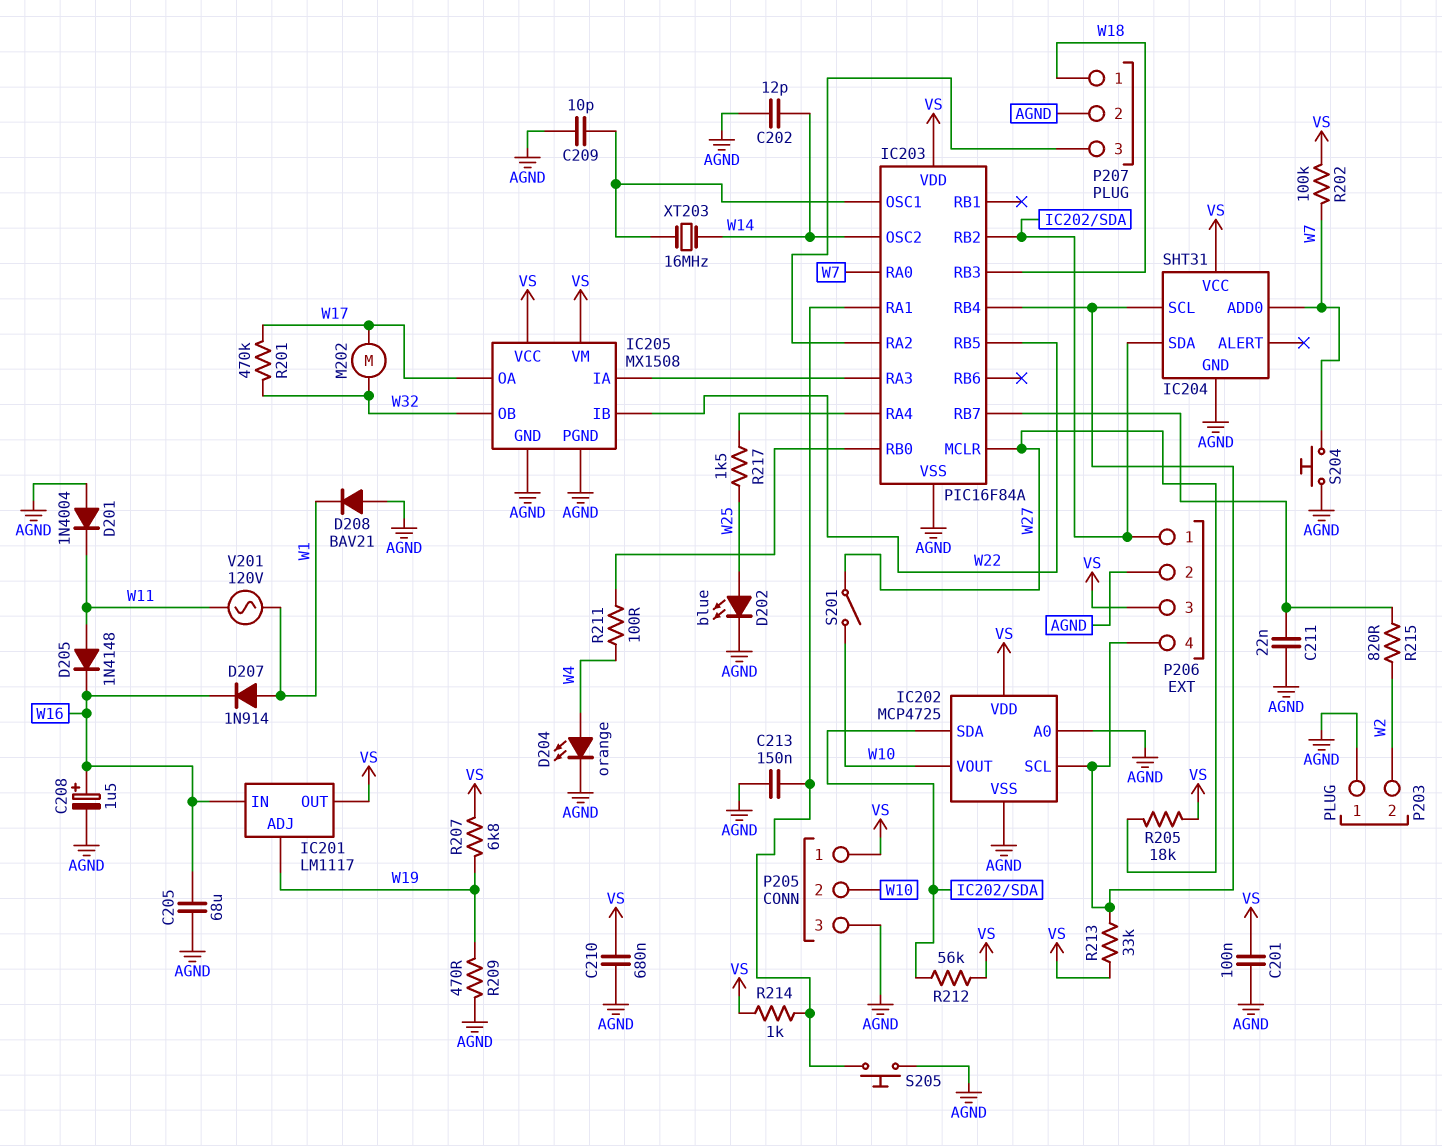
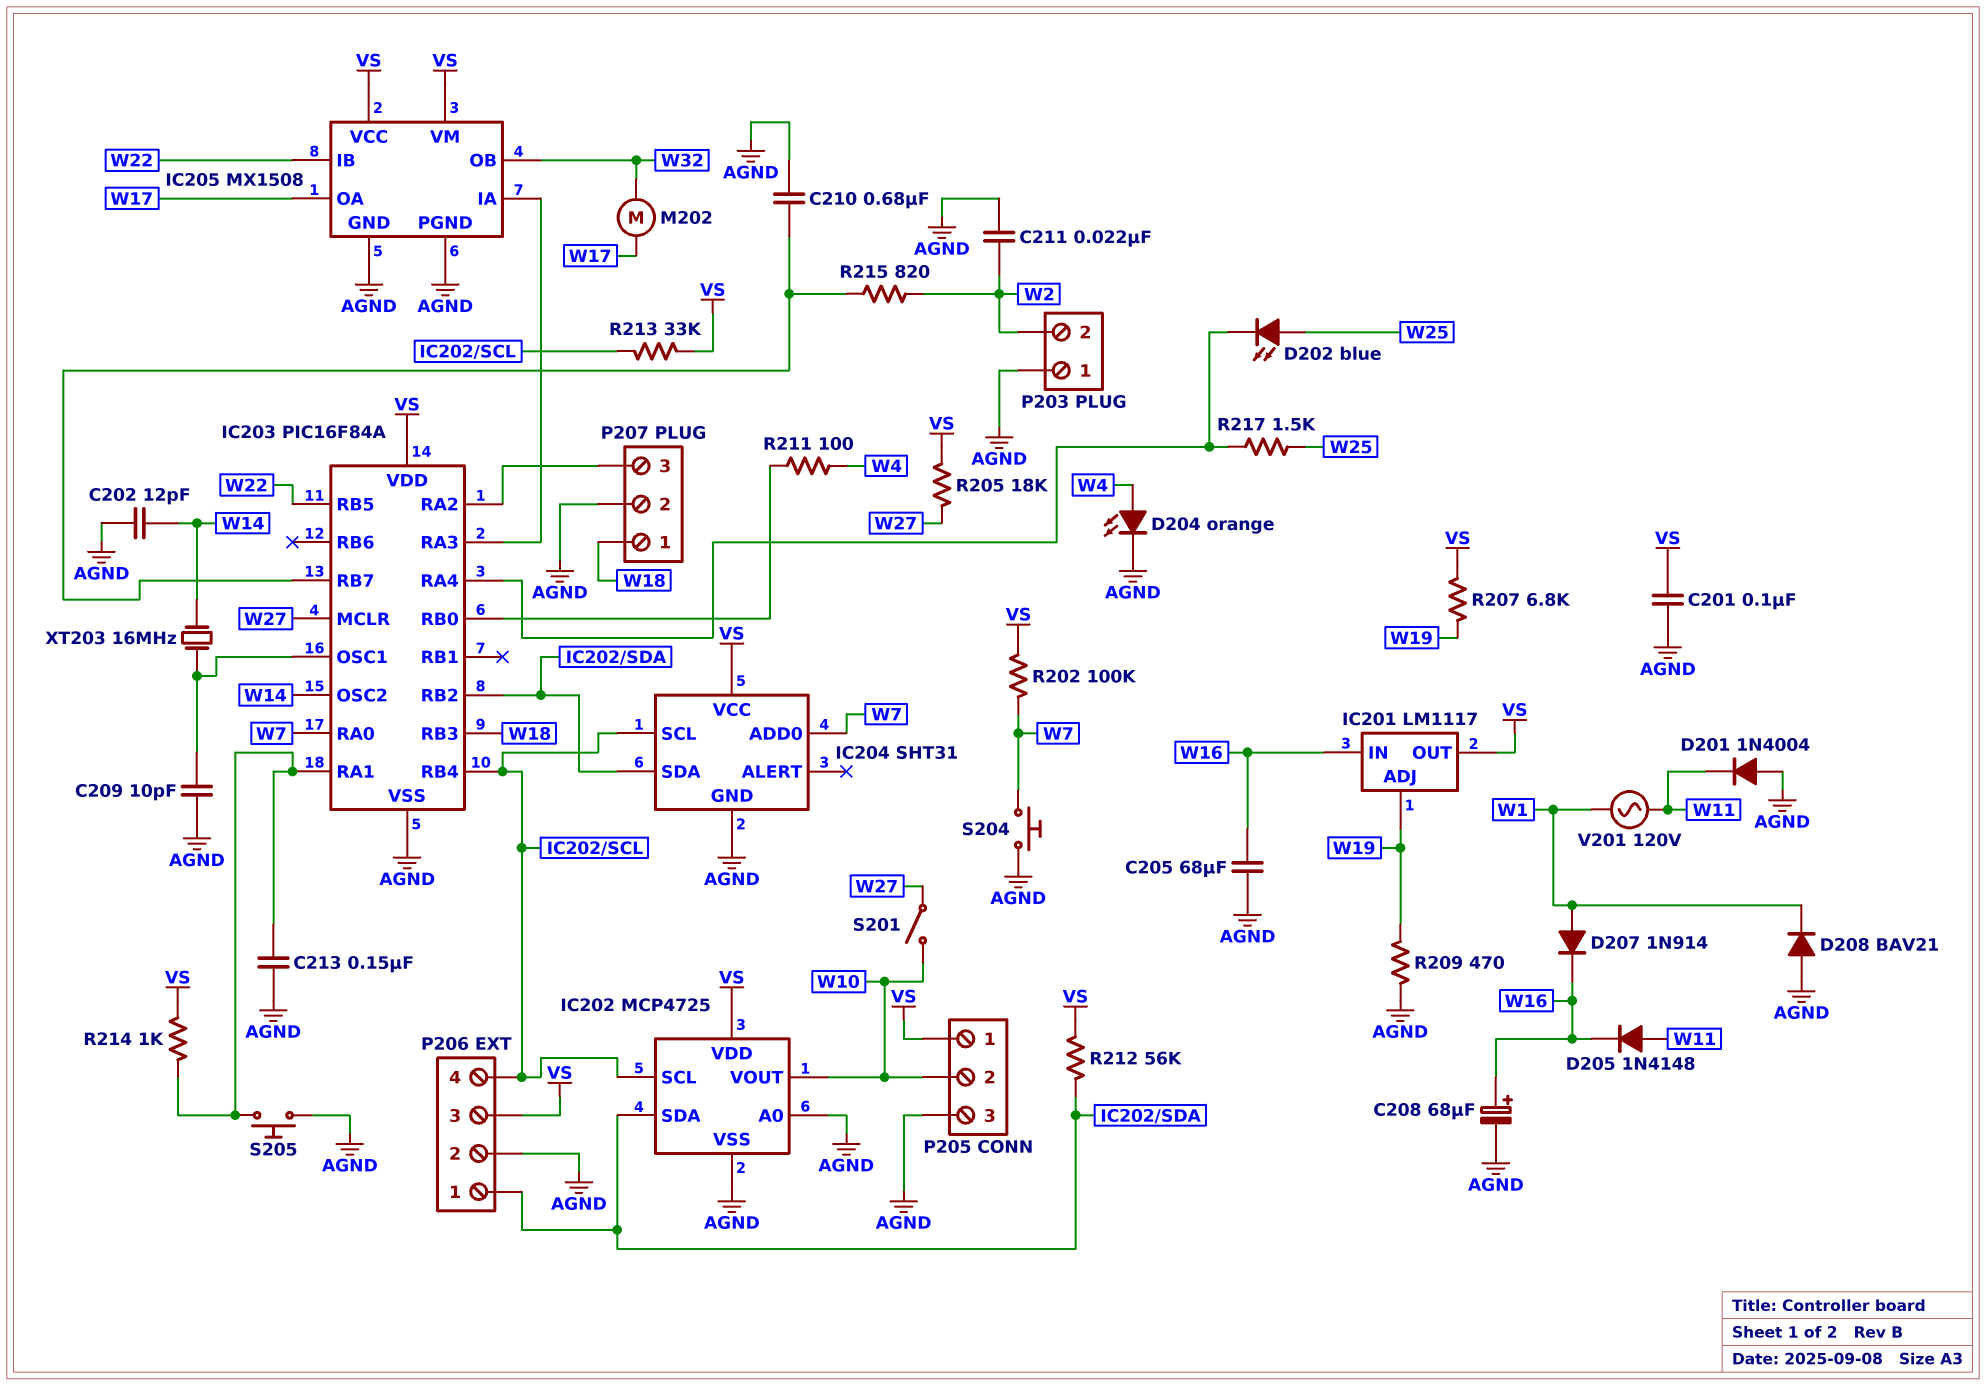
C208: 1.5uF (plus W16, minus AGND) -> 68uF (plus W16, minus AGND)
C210: 680nF (AGND, VS) -> 680nF (AGND, IC203/RB7)
C211: 22nF (AGND, IC203/RB7) -> 22nF (AGND, W2)
D202: LED blue (A W25, K AGND) -> LED blue (A W25, K IC203/RA4)
R201: 470k (W17, W32) -> none

